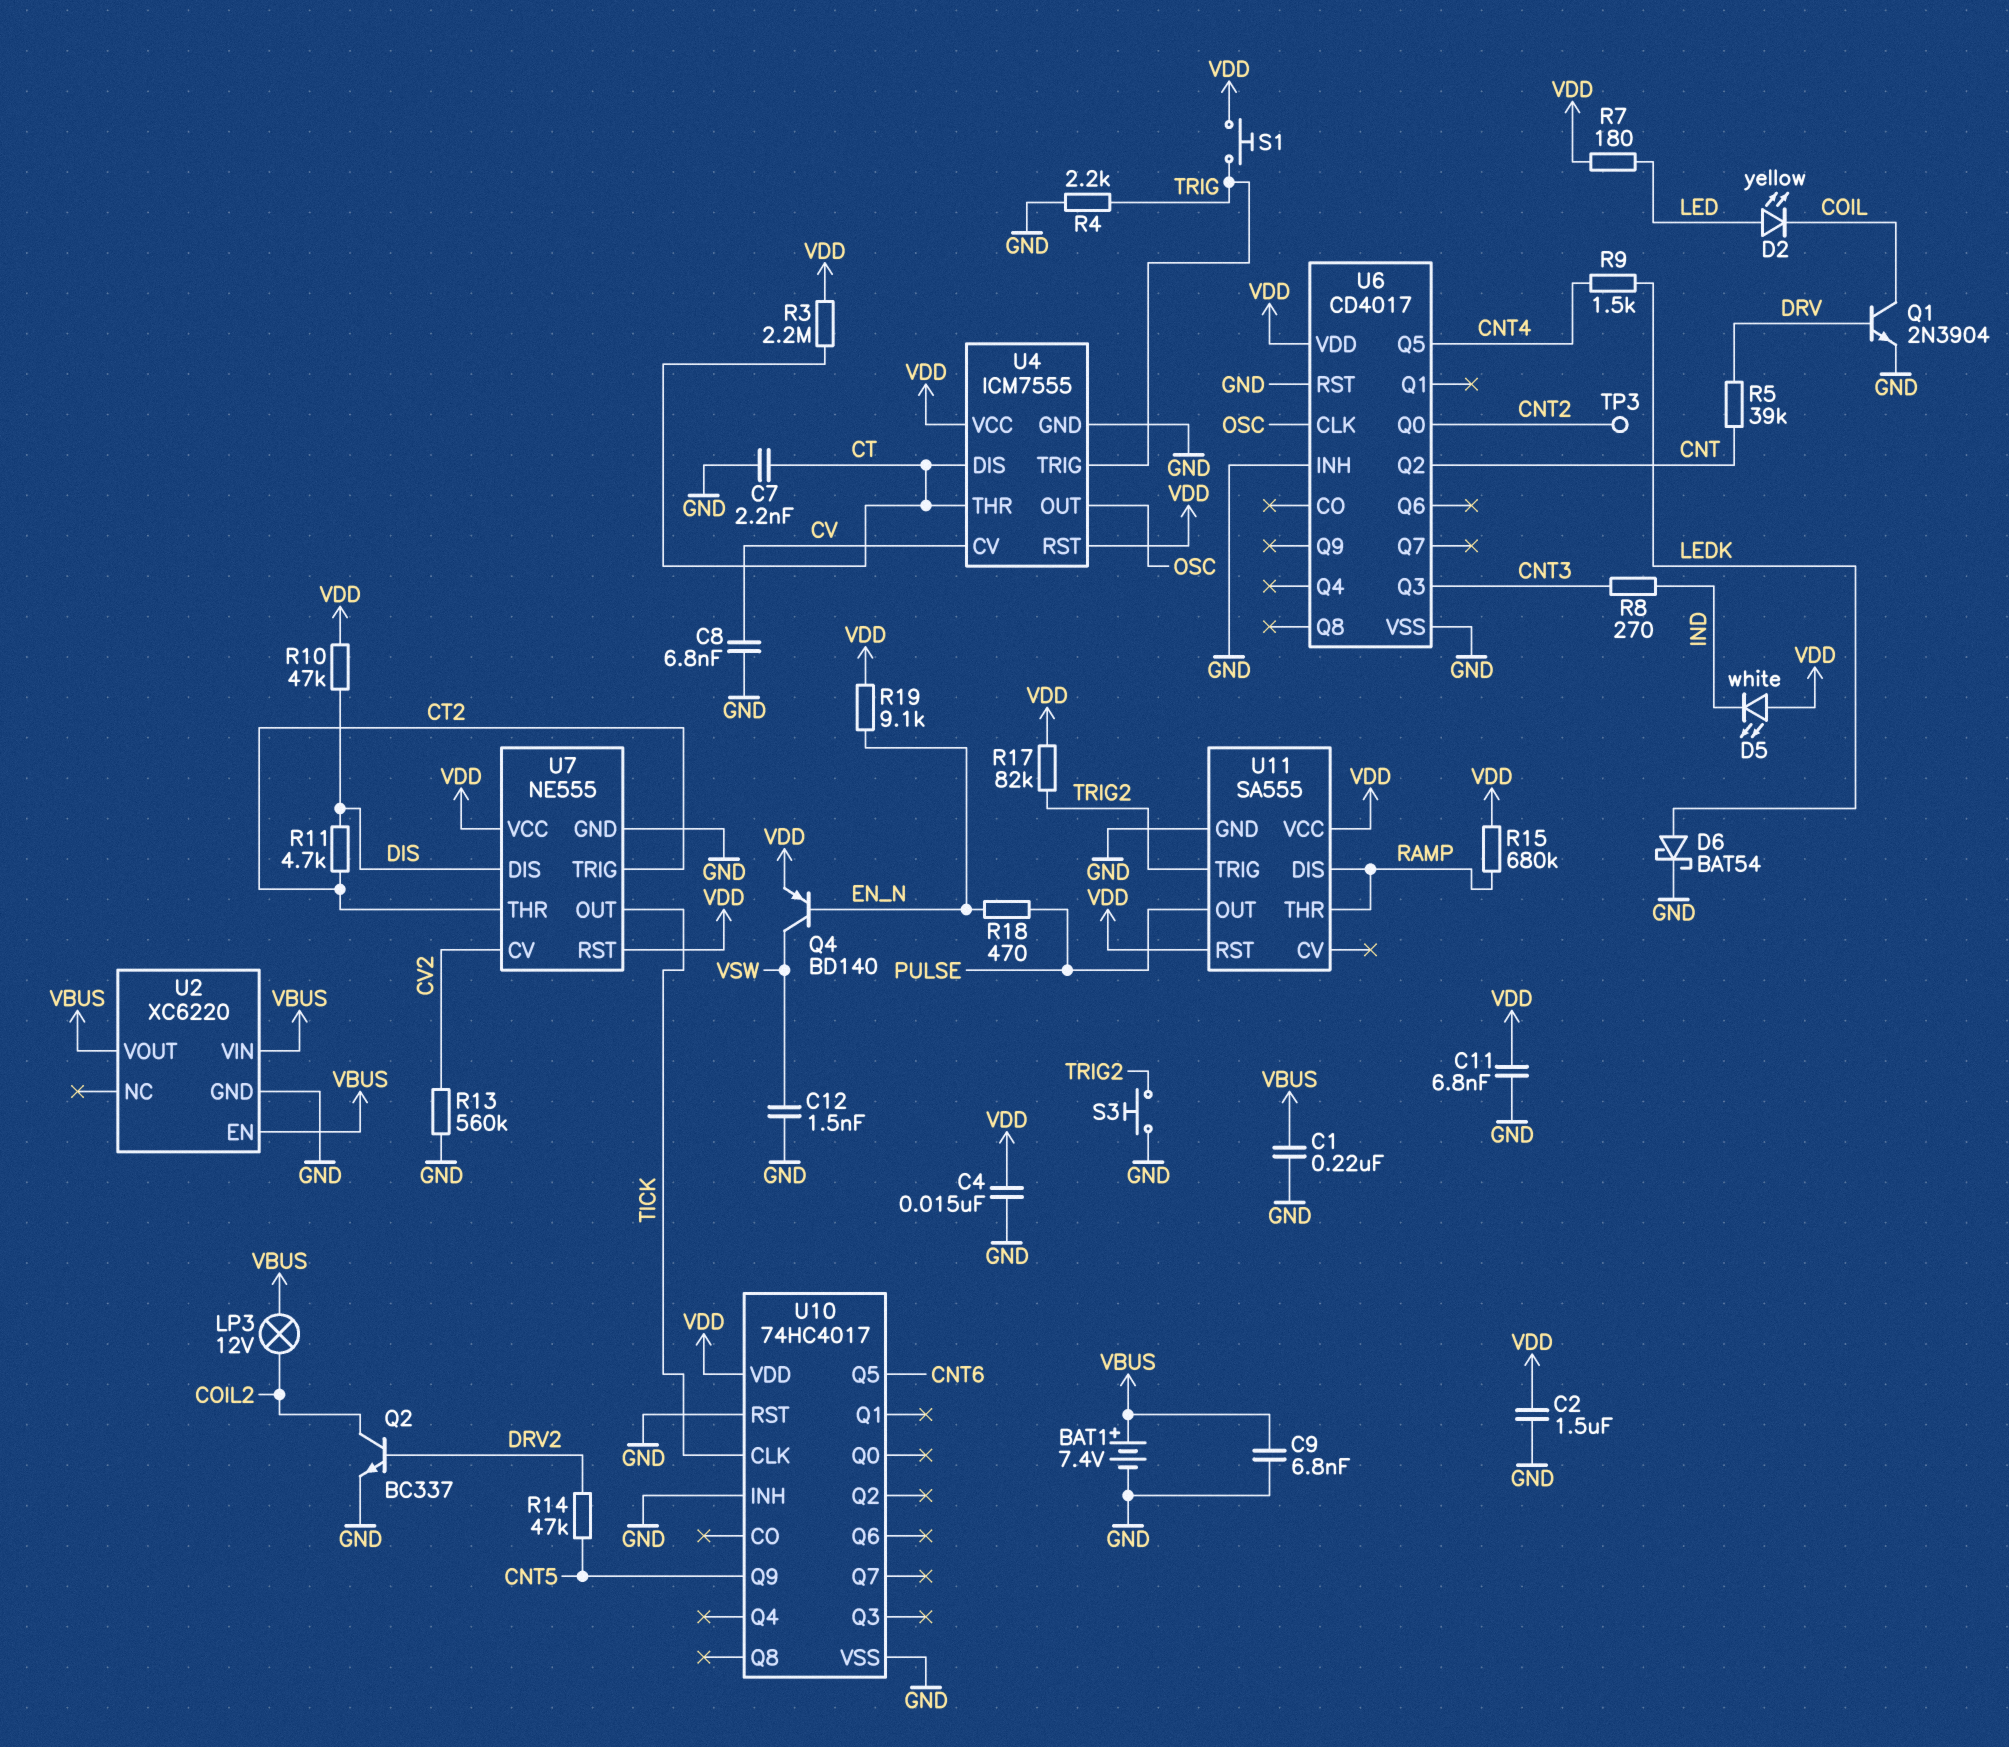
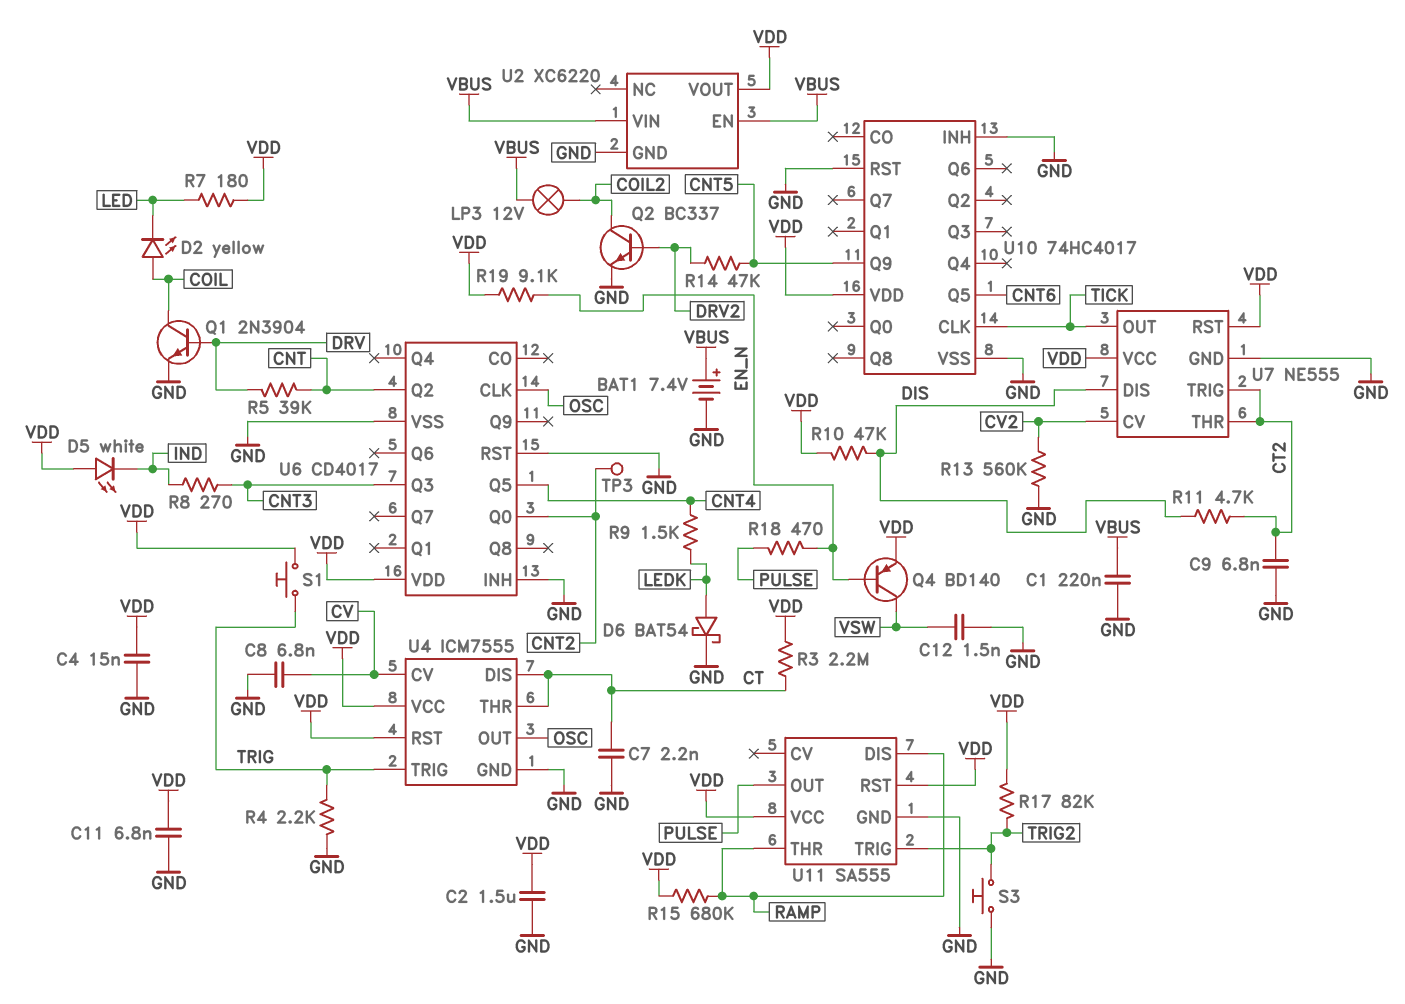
C9: 6.8nF (GND, VBUS) -> 6.8nF (CT2, GND)
D2: LED yellow (A LED, K COIL) -> LED yellow (A COIL, K LED)
U2 pin VOUT: VBUS -> VDD

